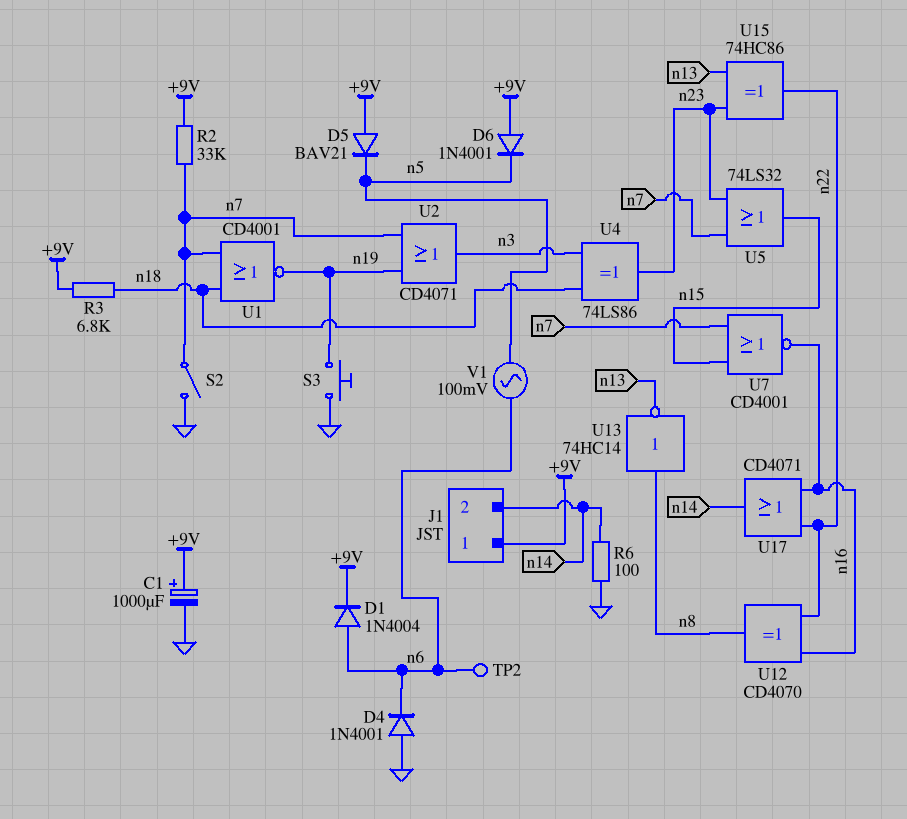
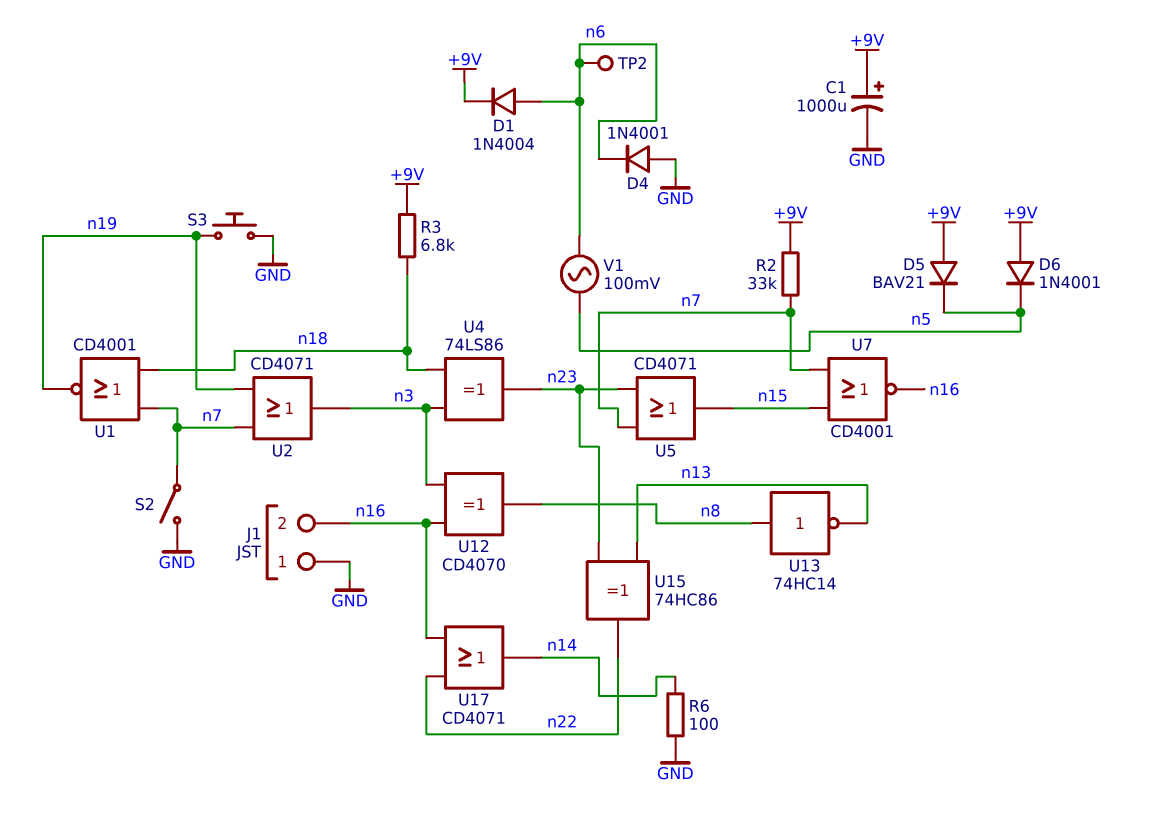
J1 pin 1: +9V -> GND
J1 pin 2: n14 -> n16
U5: OR 74LS32 (in n7, in n23, out n15) -> OR CD4071 (in n7, in n23, out n15)
U12: XOR CD4070 (in n16, in n22, out n8) -> XOR CD4070 (in n3, in n16, out n8)

